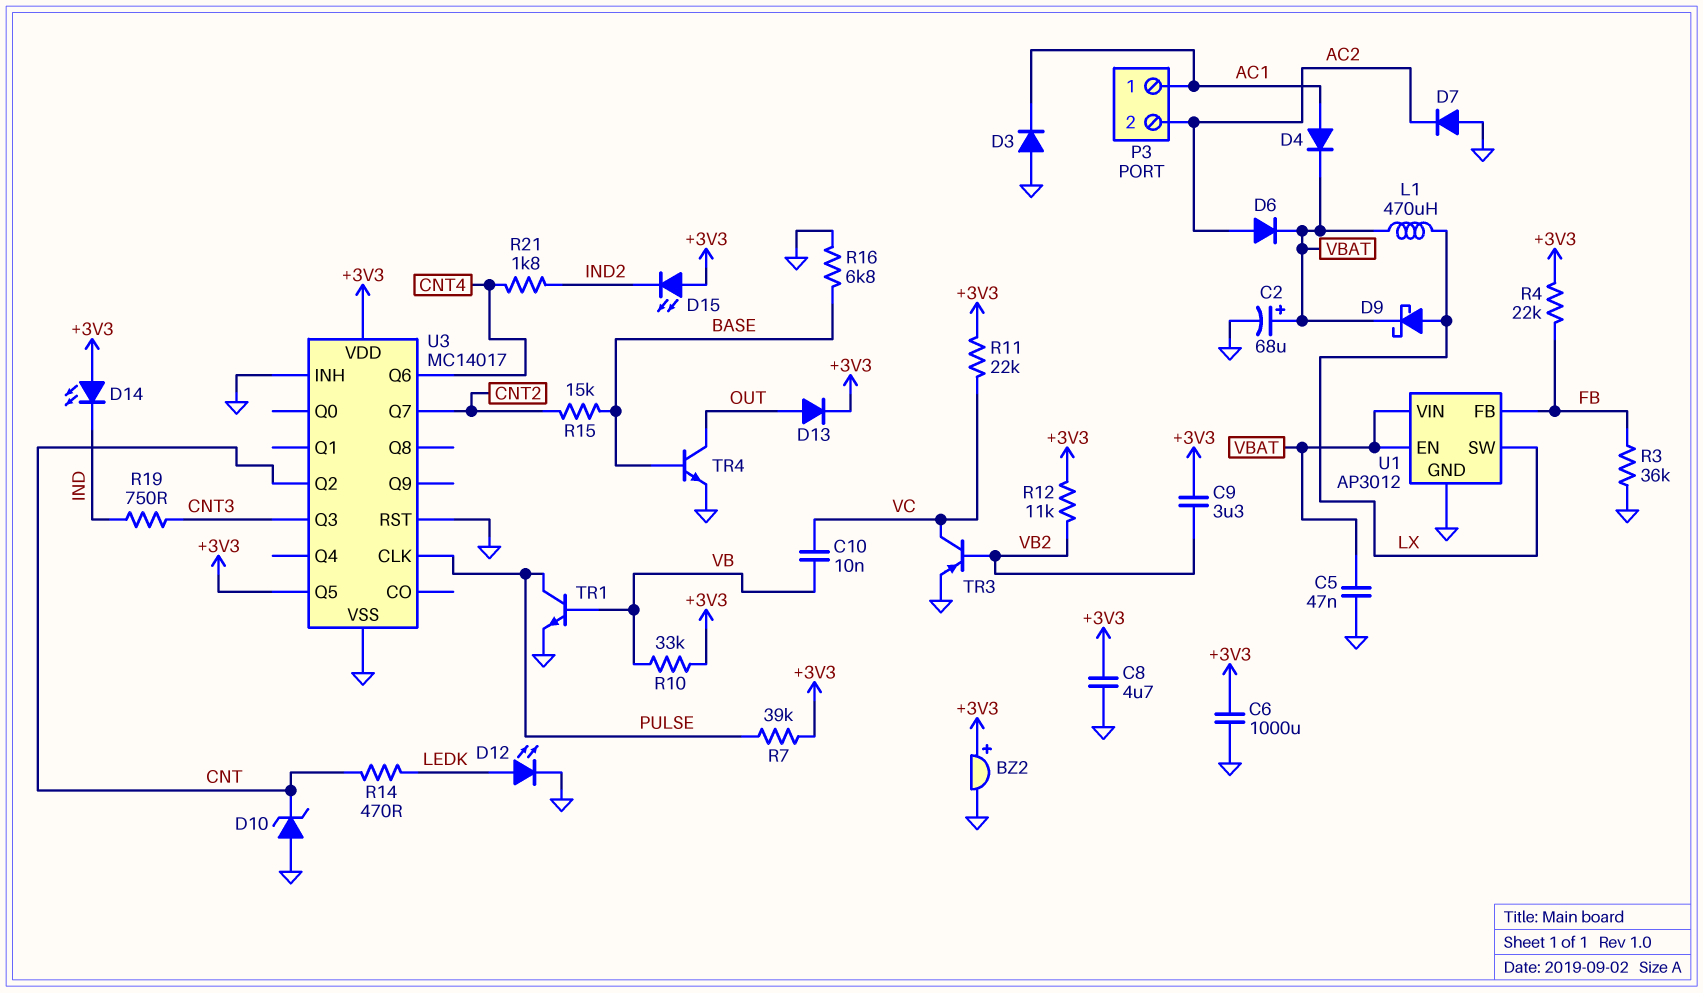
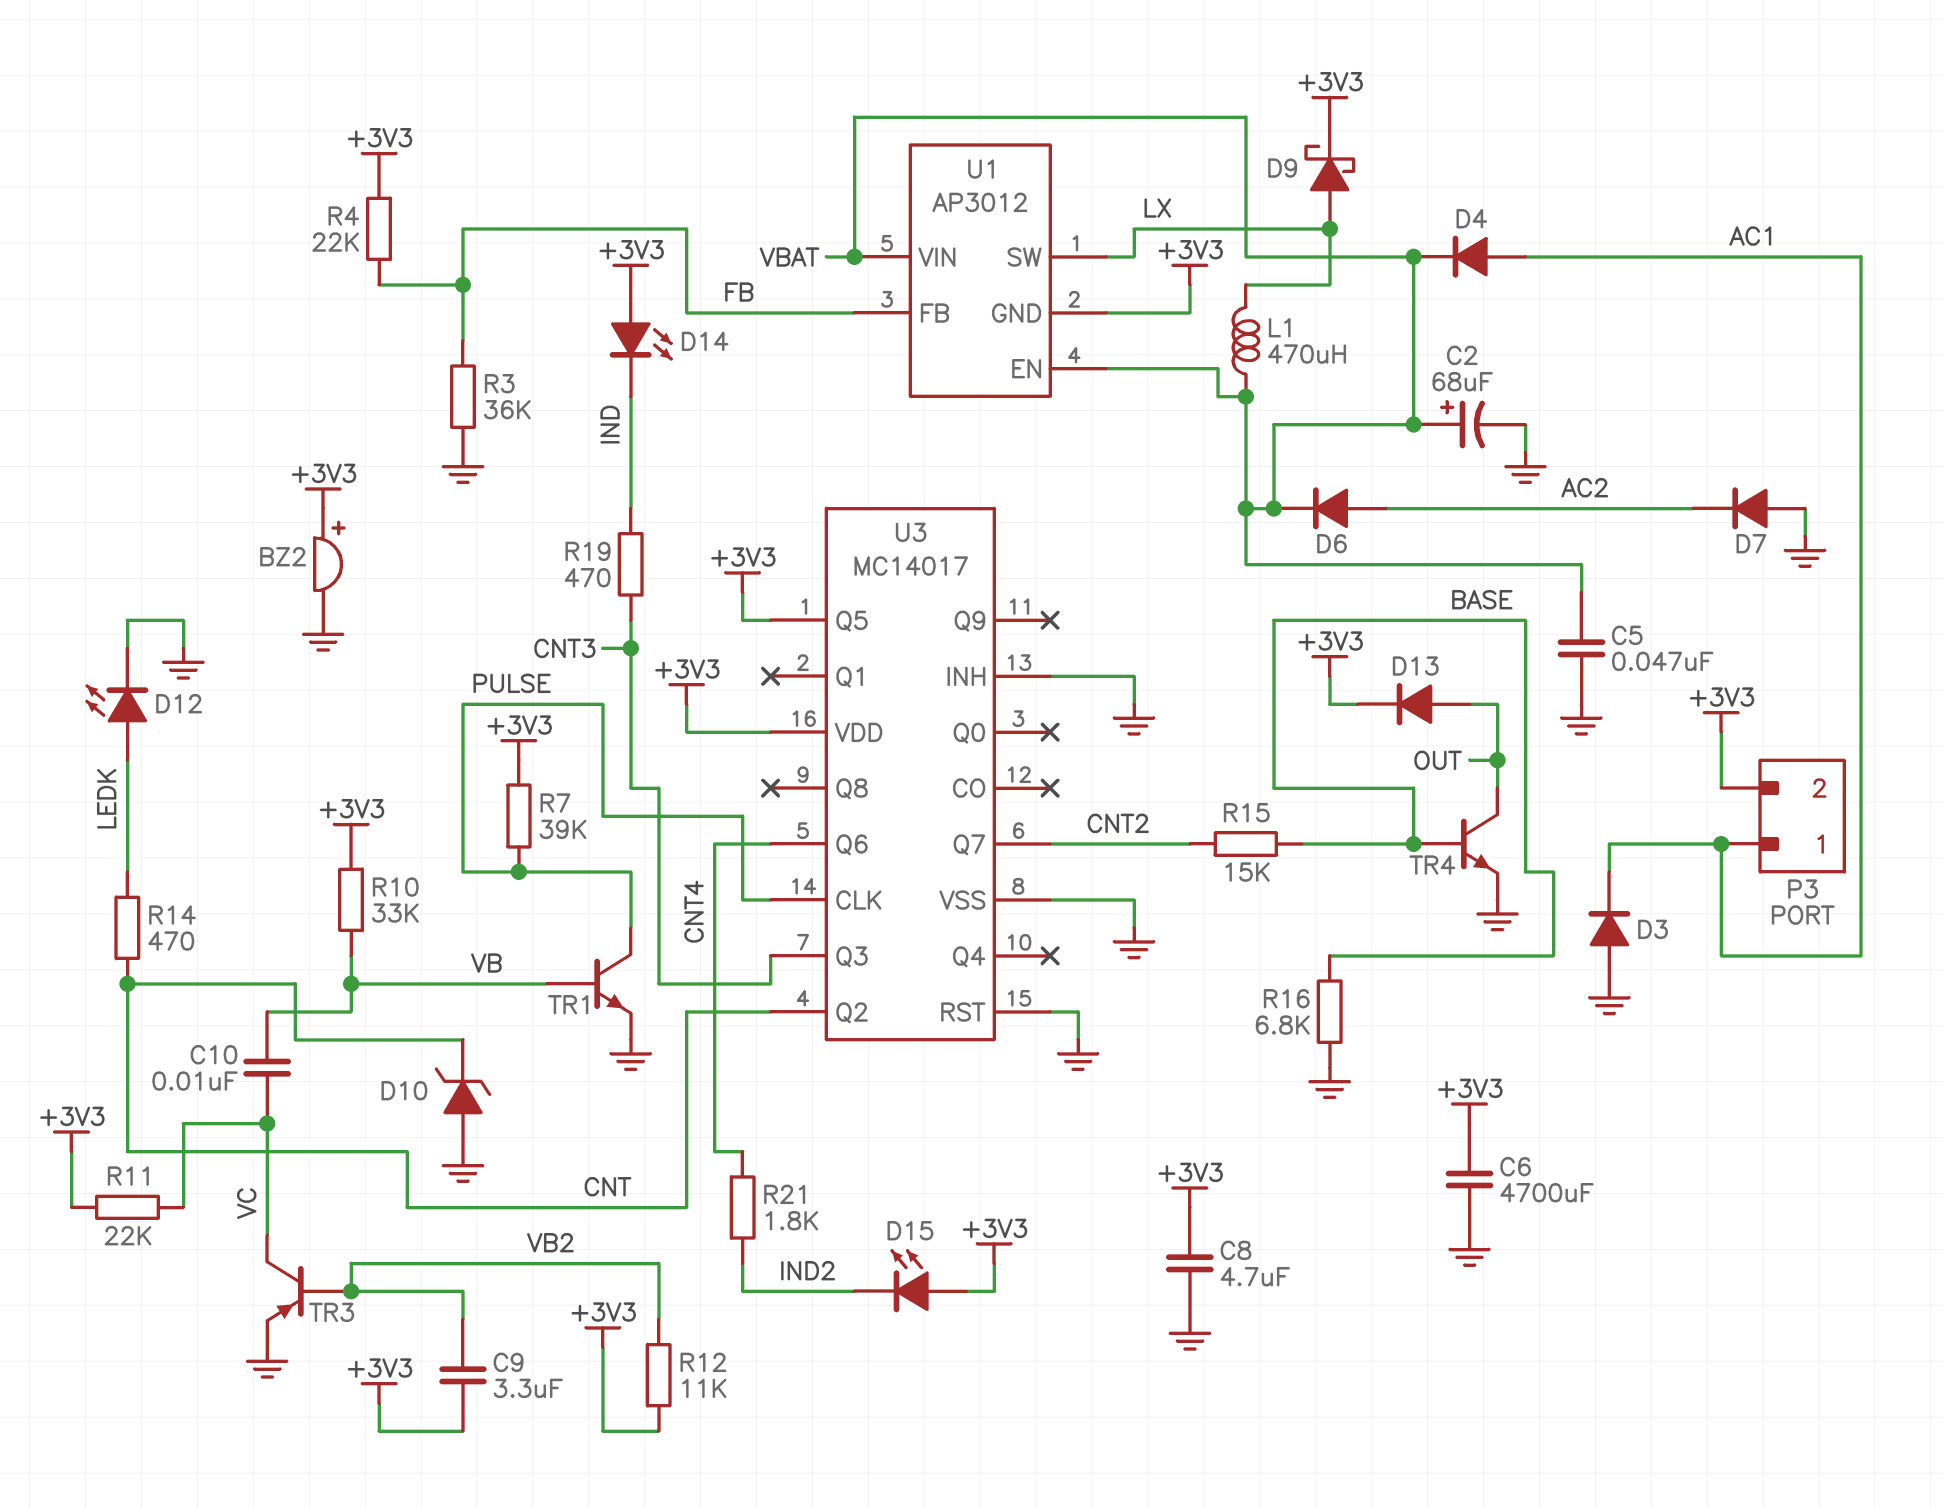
C6: 1000uF (+3V3, GND) -> 4700uF (+3V3, GND)
D9: schottky (A LX, K VBAT) -> schottky (A LX, K +3V3)
P3 pin 2: AC2 -> +3V3
R19: 750 (CNT3, IND) -> 470 (CNT3, IND)
U1 pin GND: GND -> +3V3

